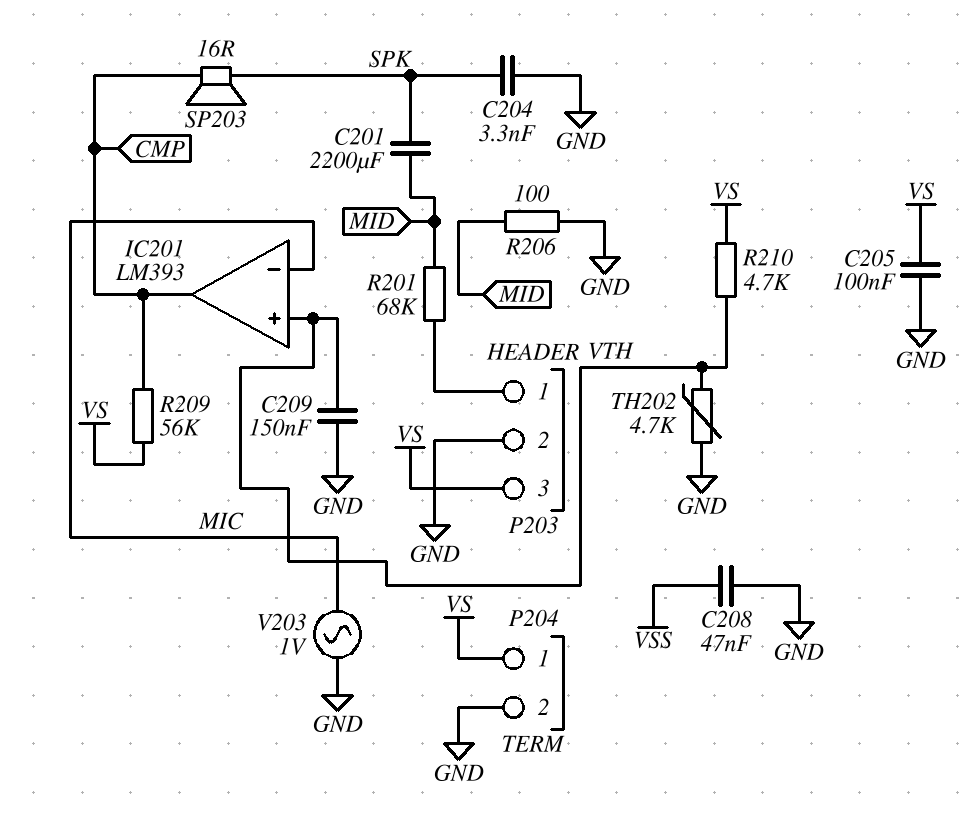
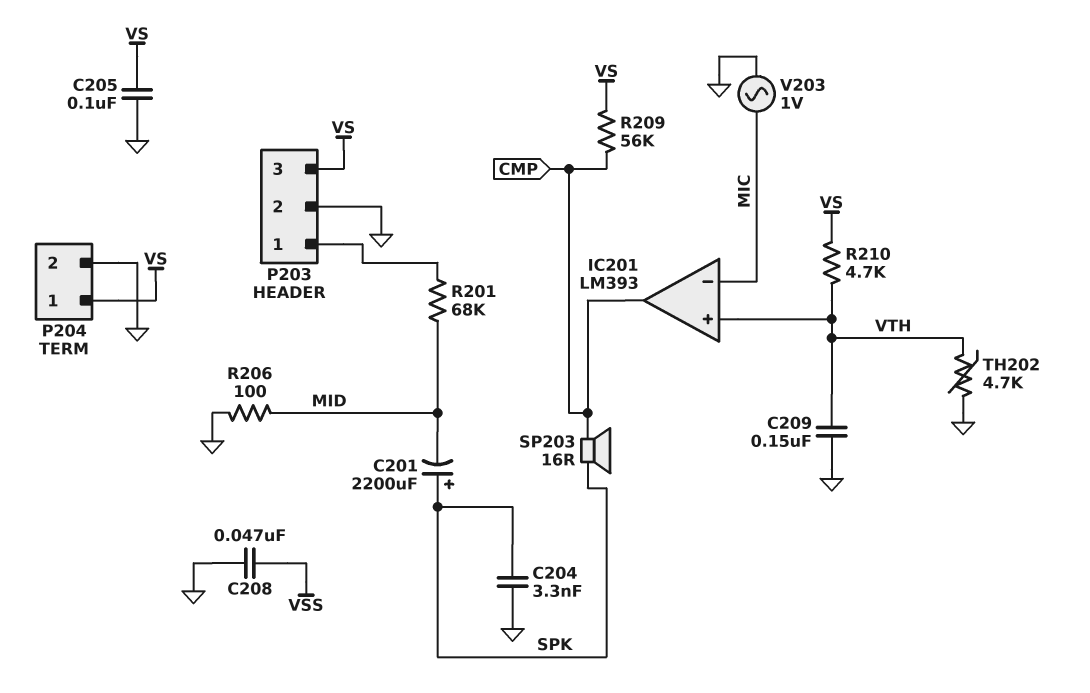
C201: 2200uF (MID, SPK) -> 2200uF (plus SPK, minus MID)

